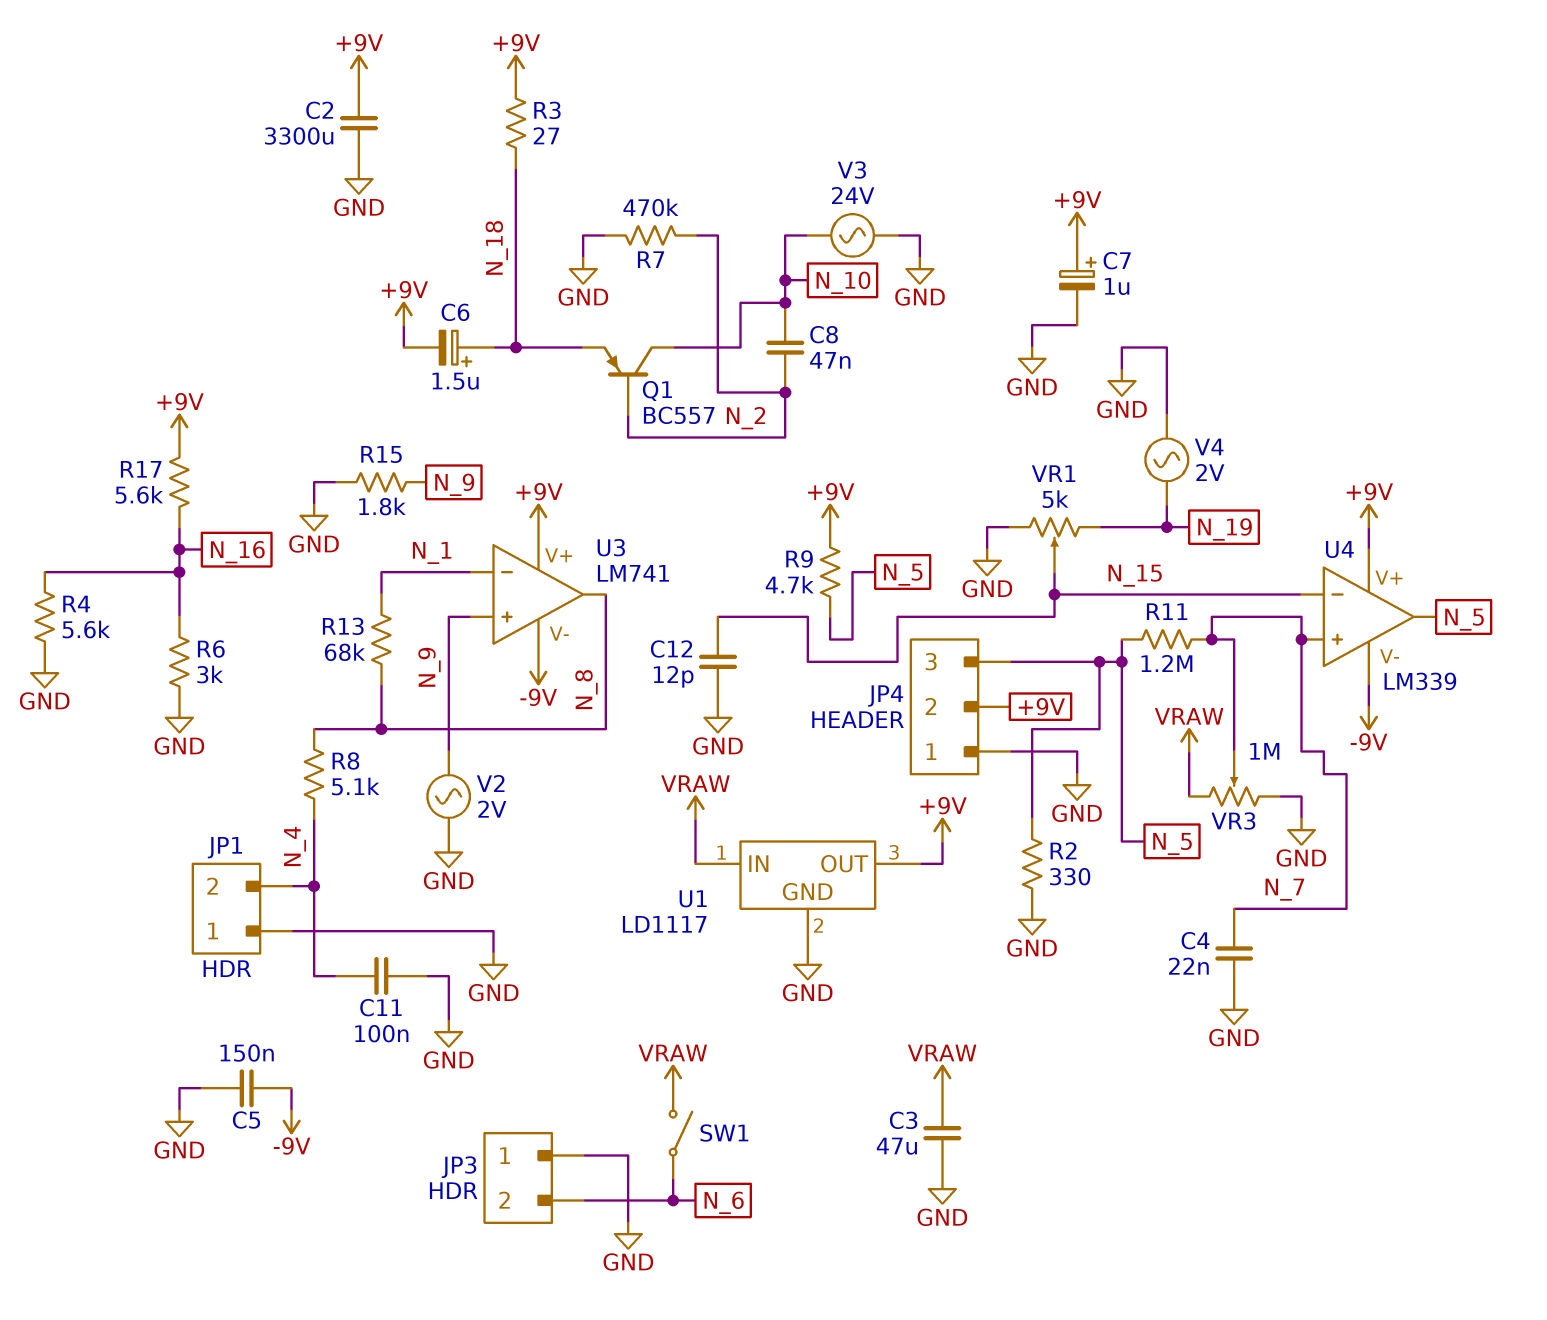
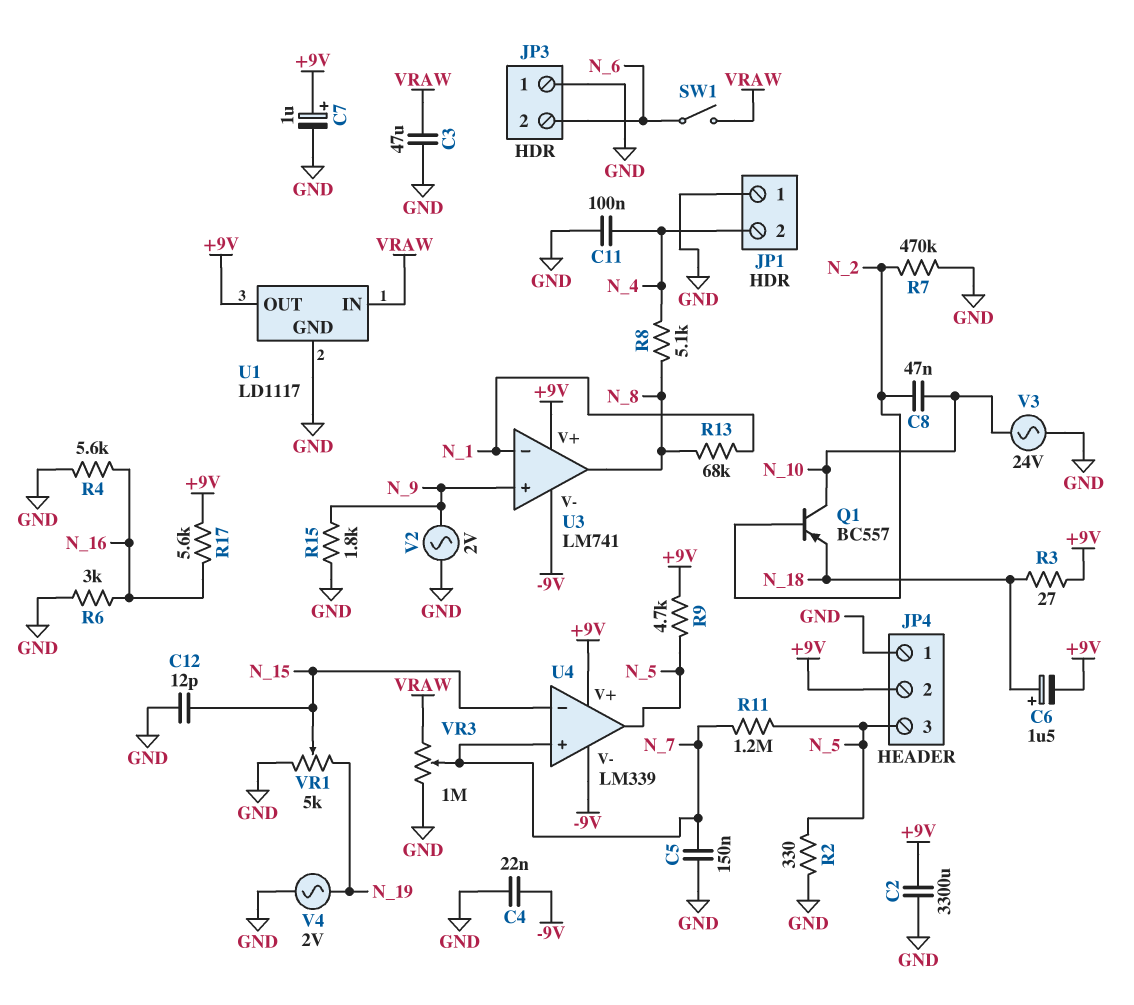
C4: 22nF (GND, N_7) -> 22nF (-9V, GND)
C5: 150nF (-9V, GND) -> 150nF (GND, N_7)

